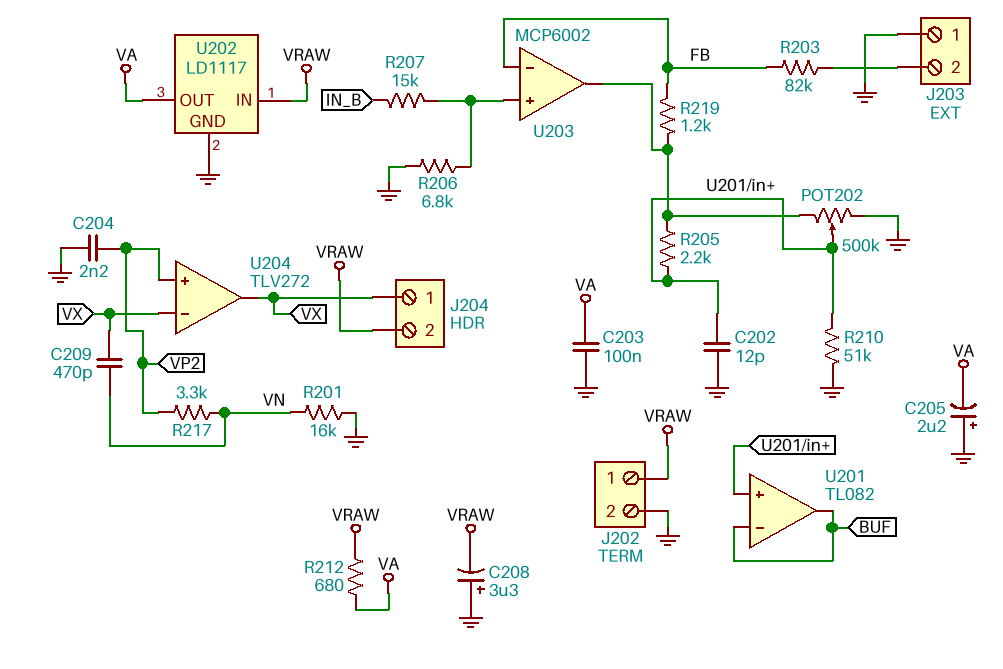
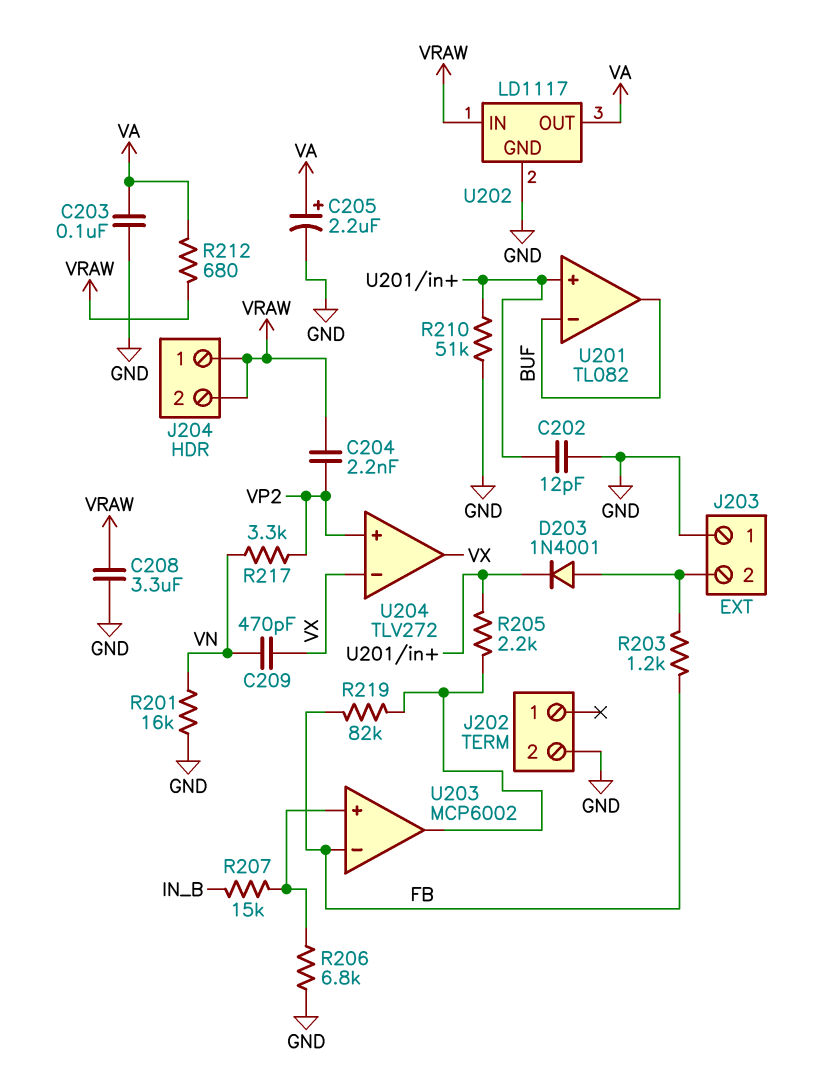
C204: 2.2nF (GND, VP2) -> 2.2nF (VP2, VRAW)
C205: 2.2uF (plus GND, minus VA) -> 2.2uF (plus VA, minus GND)
C208: 3.3uF (plus GND, minus VRAW) -> 3.3uF (GND, VRAW)
D203: none -> diode 1N4001 (A J203/2, K U201/in+)
J202 pin 1: VRAW -> none
J204 pin 1: VX -> VRAW
POT202: 500k (GND, U203/out, wiper U201/in+) -> none
R203: 82k (FB, J203/2) -> 1.2k (FB, J203/2)
R219: 1.2k (FB, U203/out) -> 82k (FB, U203/out)

